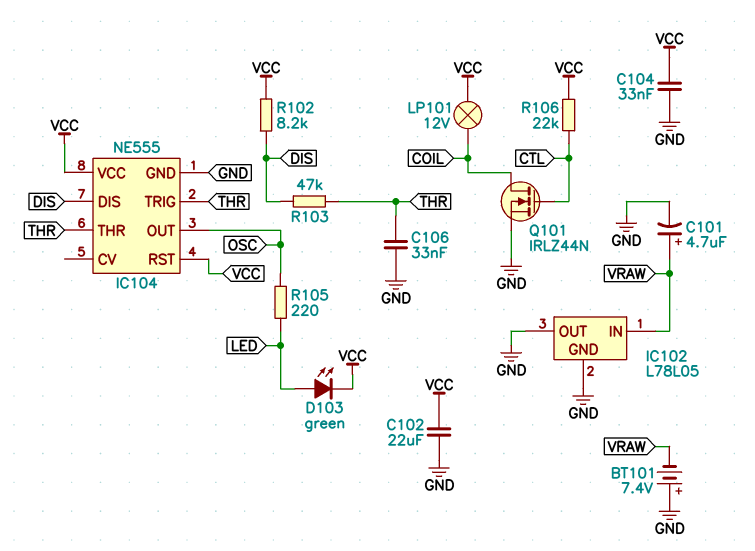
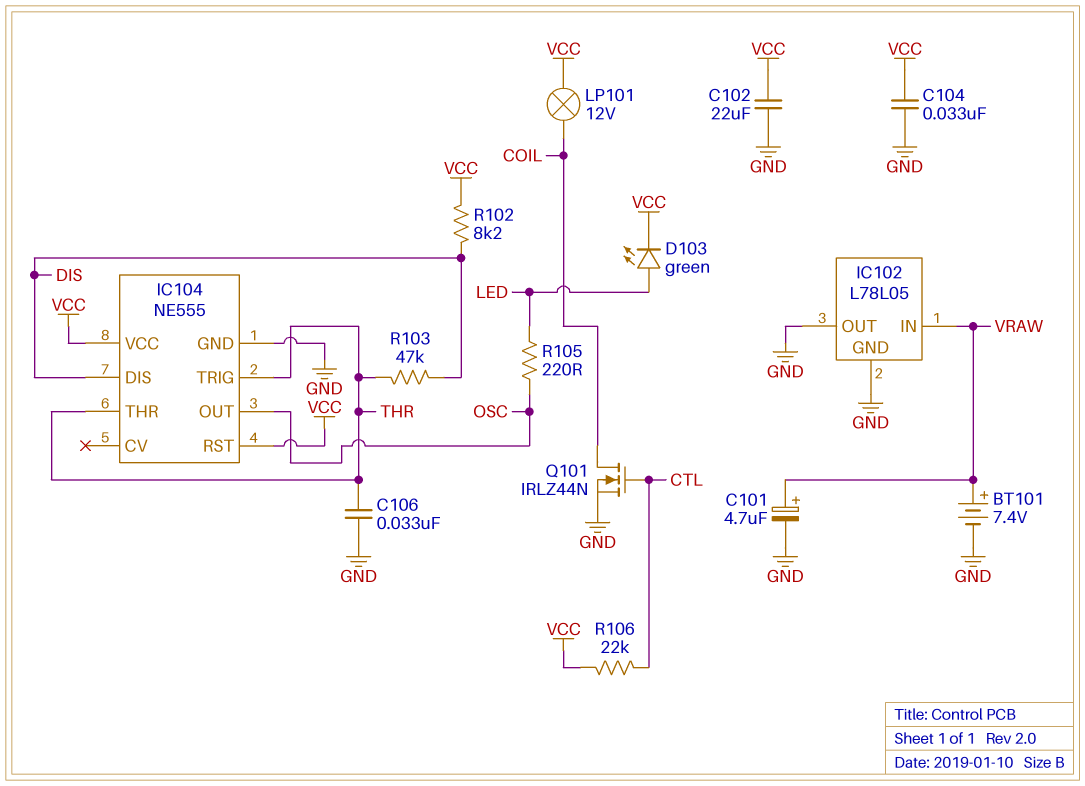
BT101: 7.4V (plus GND, minus VRAW) -> 7.4V (plus VRAW, minus GND)

